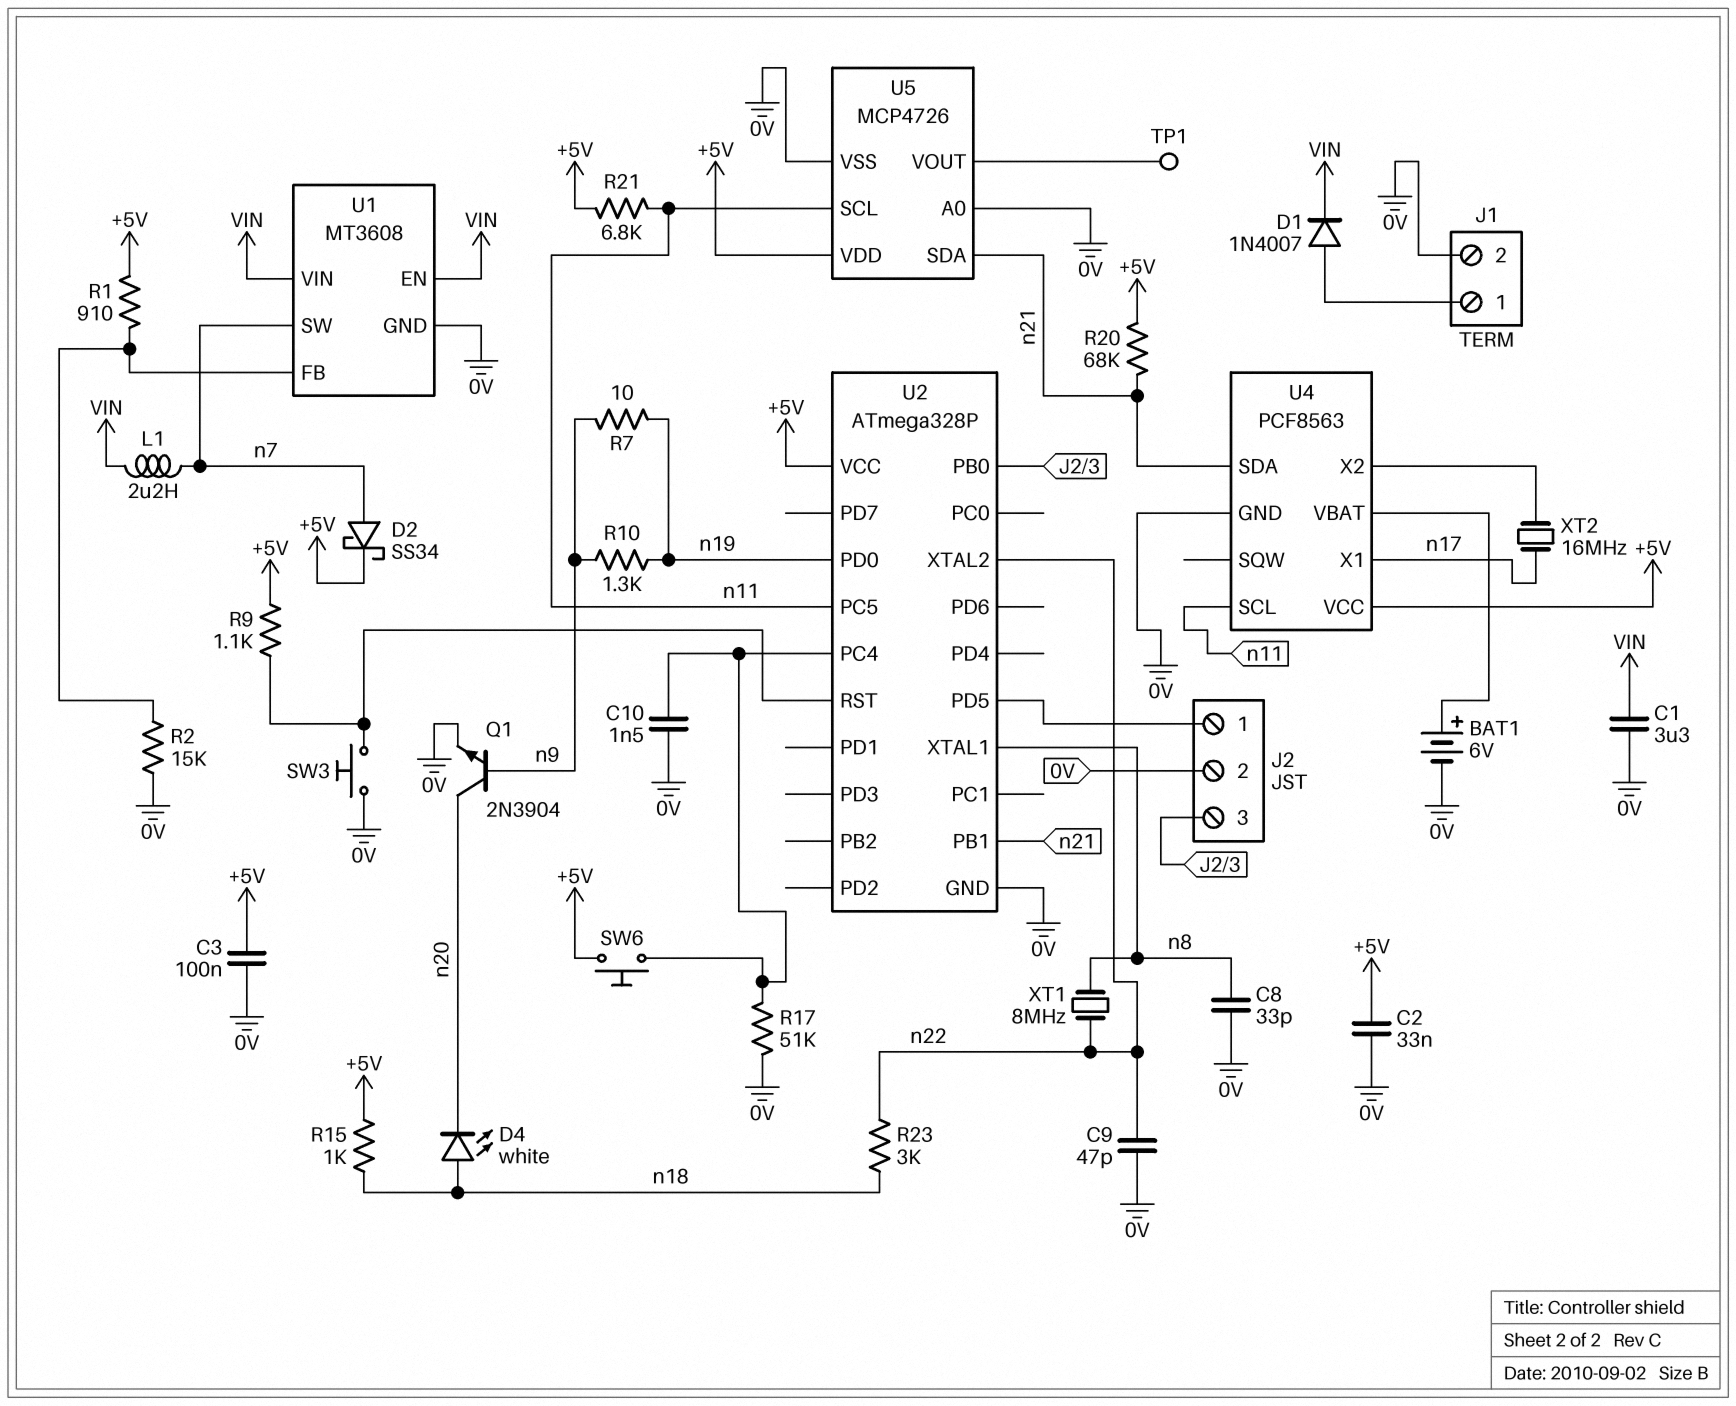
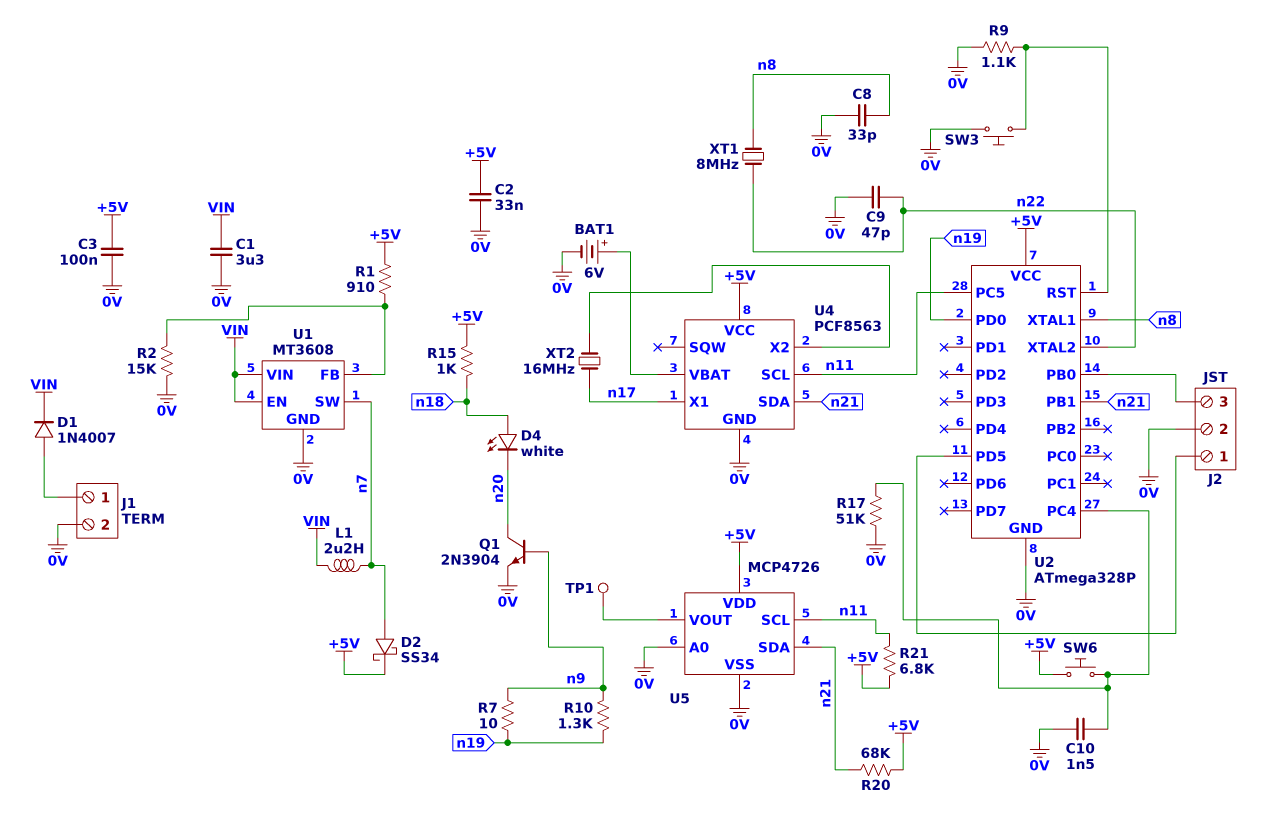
R9: 1.1k (+5V, U2/RST) -> 1.1k (0V, U2/RST)
R23: 3k (n18, n22) -> none

